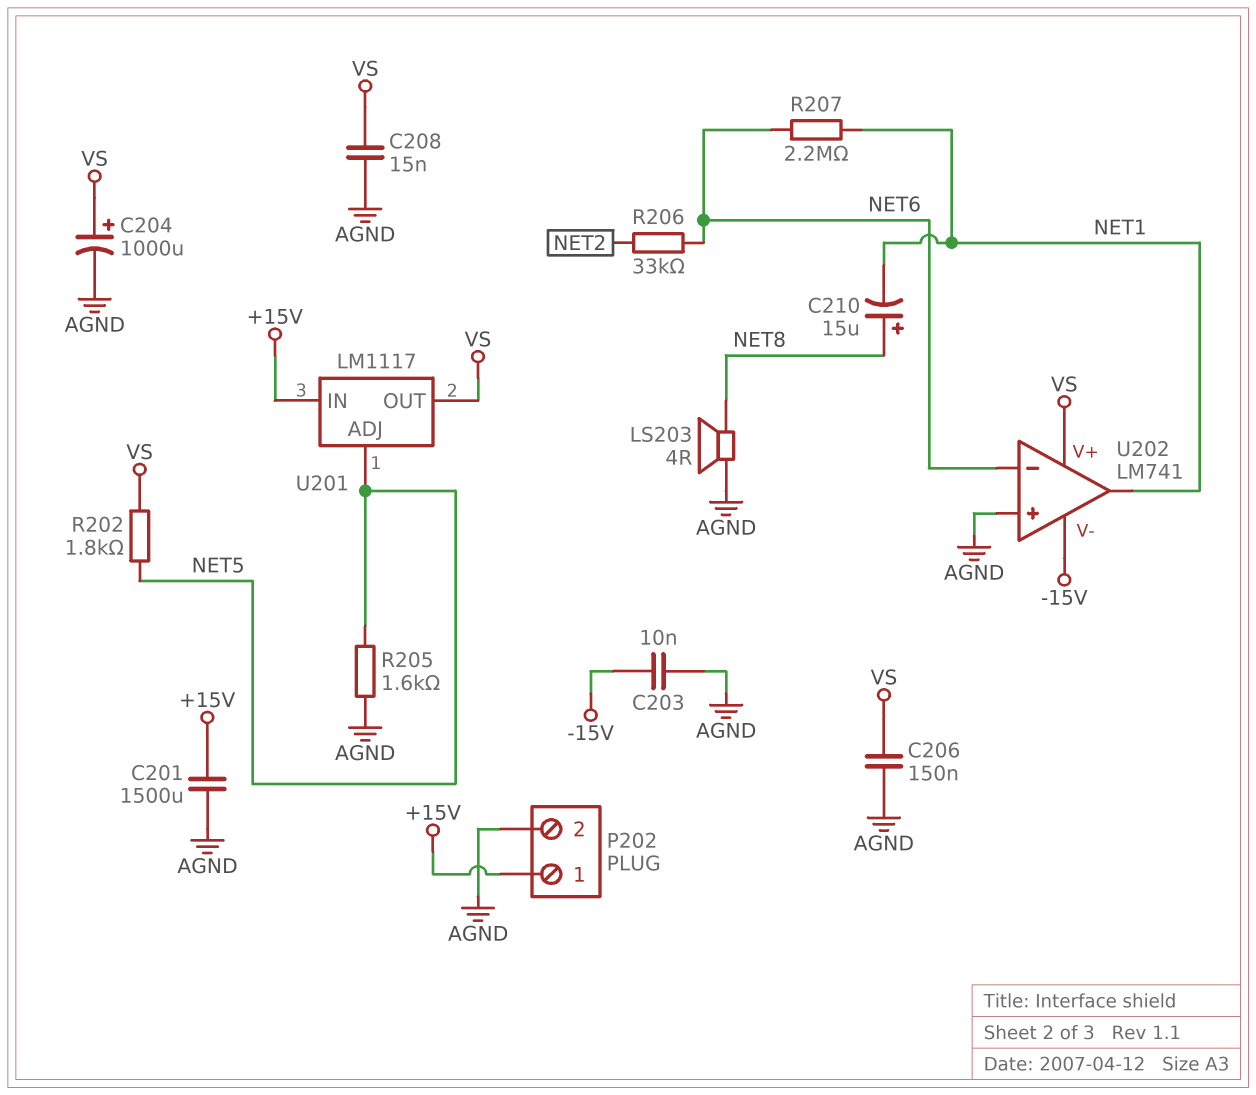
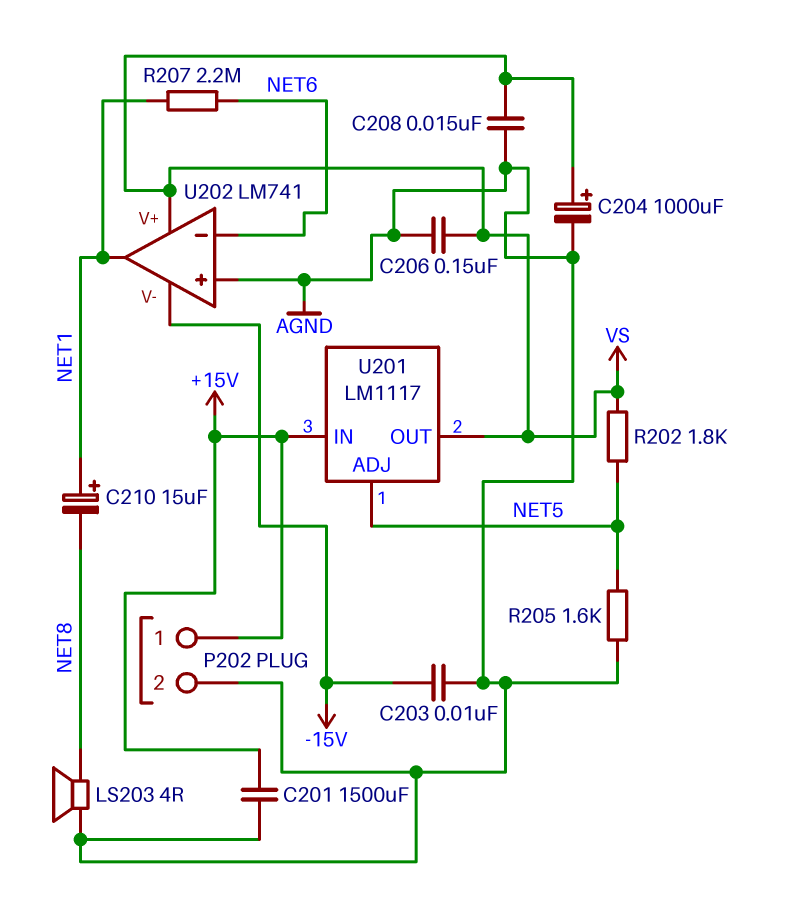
C210: 15uF (plus NET8, minus NET1) -> 15uF (plus NET1, minus NET8)
R206: 33k (NET2, NET6) -> none

